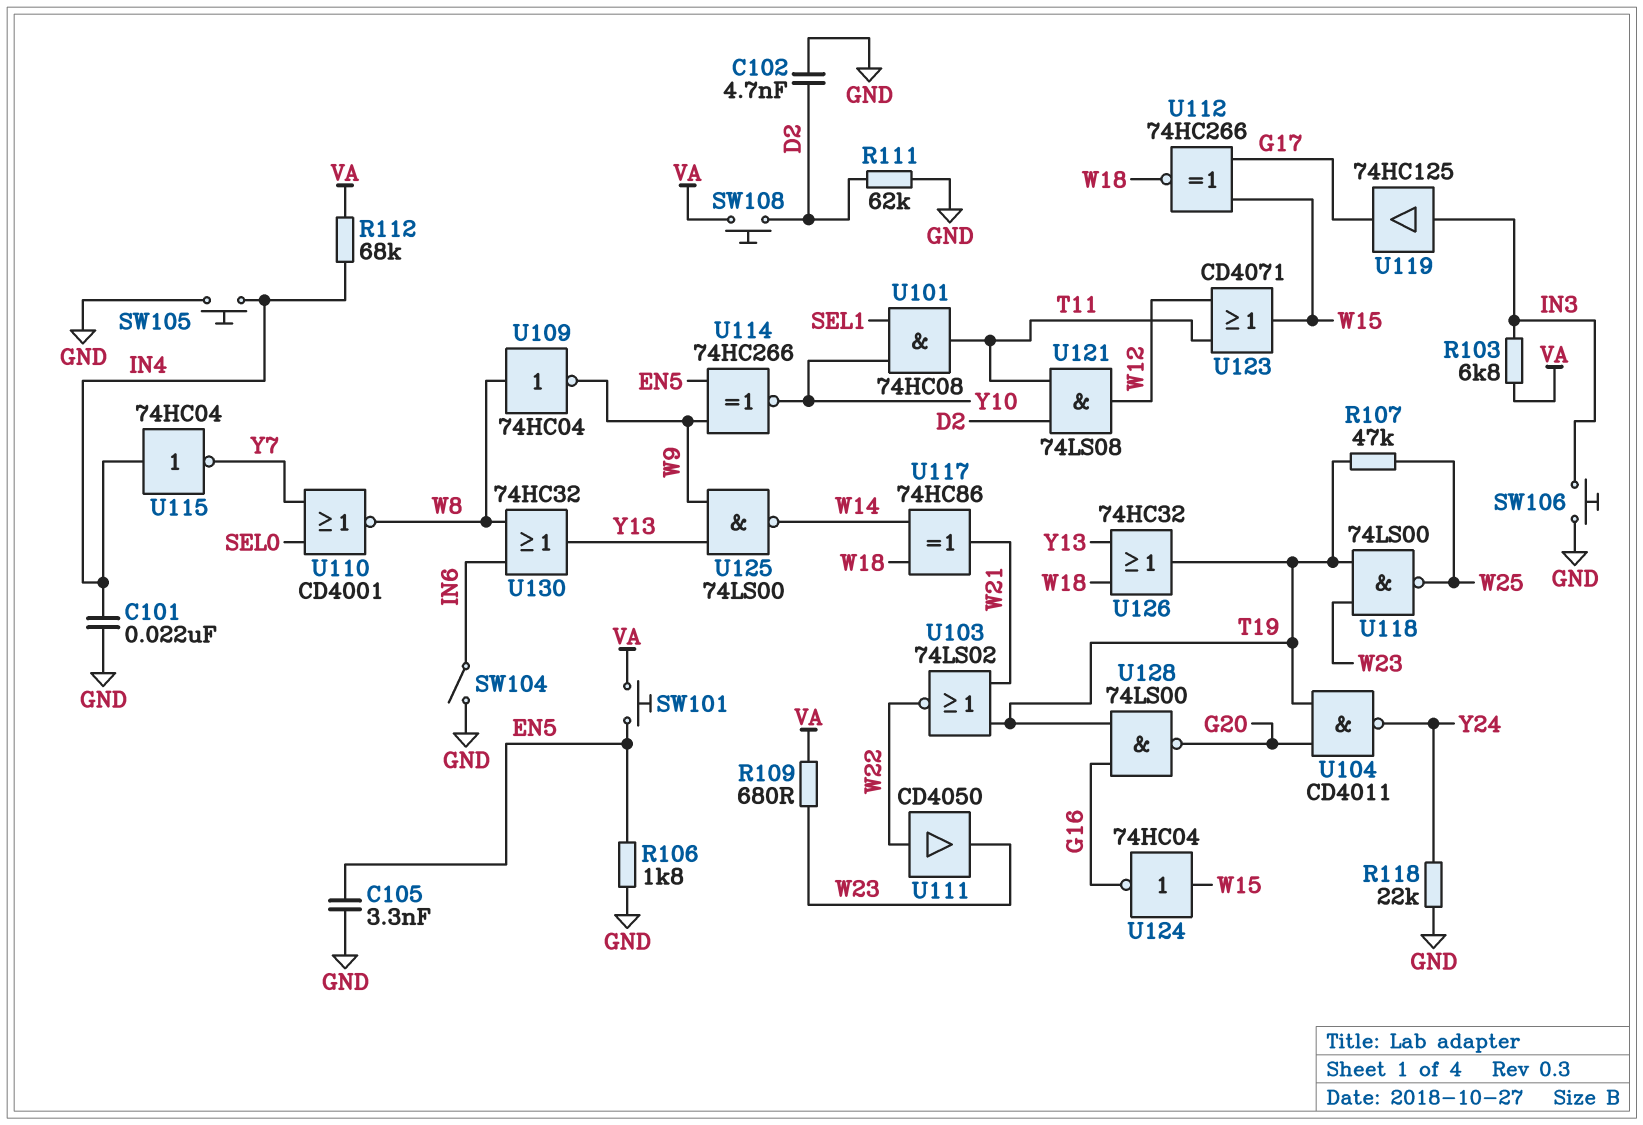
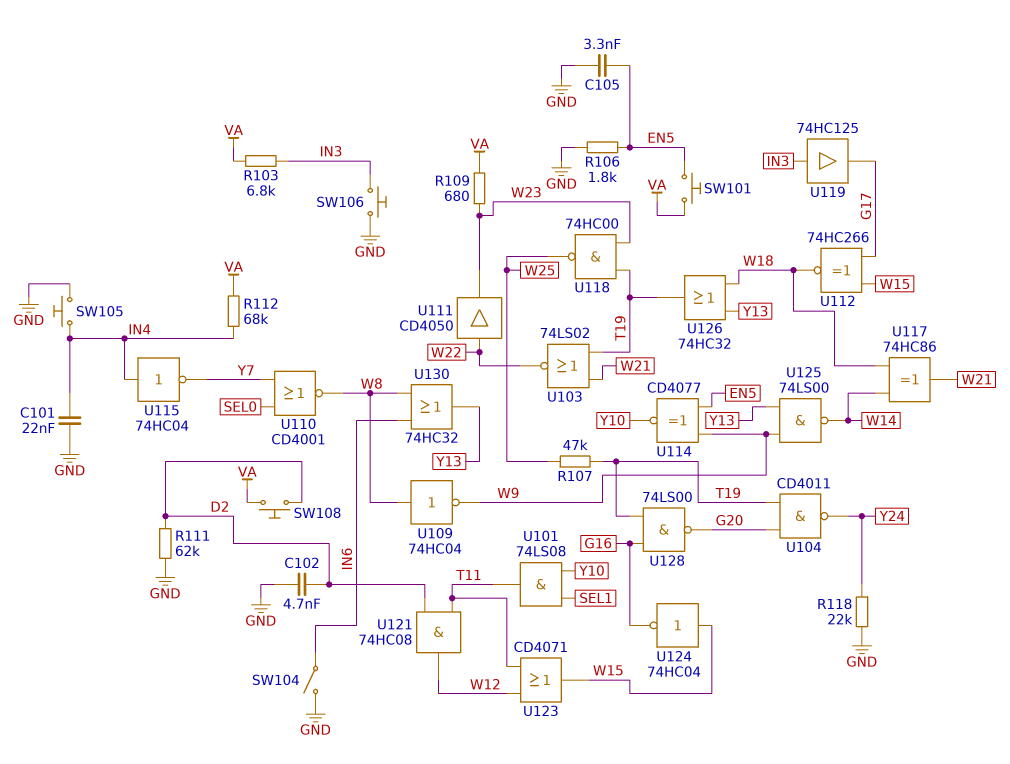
U101: AND 74HC08 (in SEL1, in Y10, out T11) -> AND 74LS08 (in SEL1, in Y10, out T11)
U114: XNOR 74HC266 (in EN5, in W9, out Y10) -> XNOR CD4077 (in EN5, in W9, out Y10)
U118: NAND 74LS00 (in T19, in W23, out W25) -> NAND 74HC00 (in T19, in W23, out W25)
U121: AND 74LS08 (in D2, in T11, out W12) -> AND 74HC08 (in D2, in T11, out W12)

